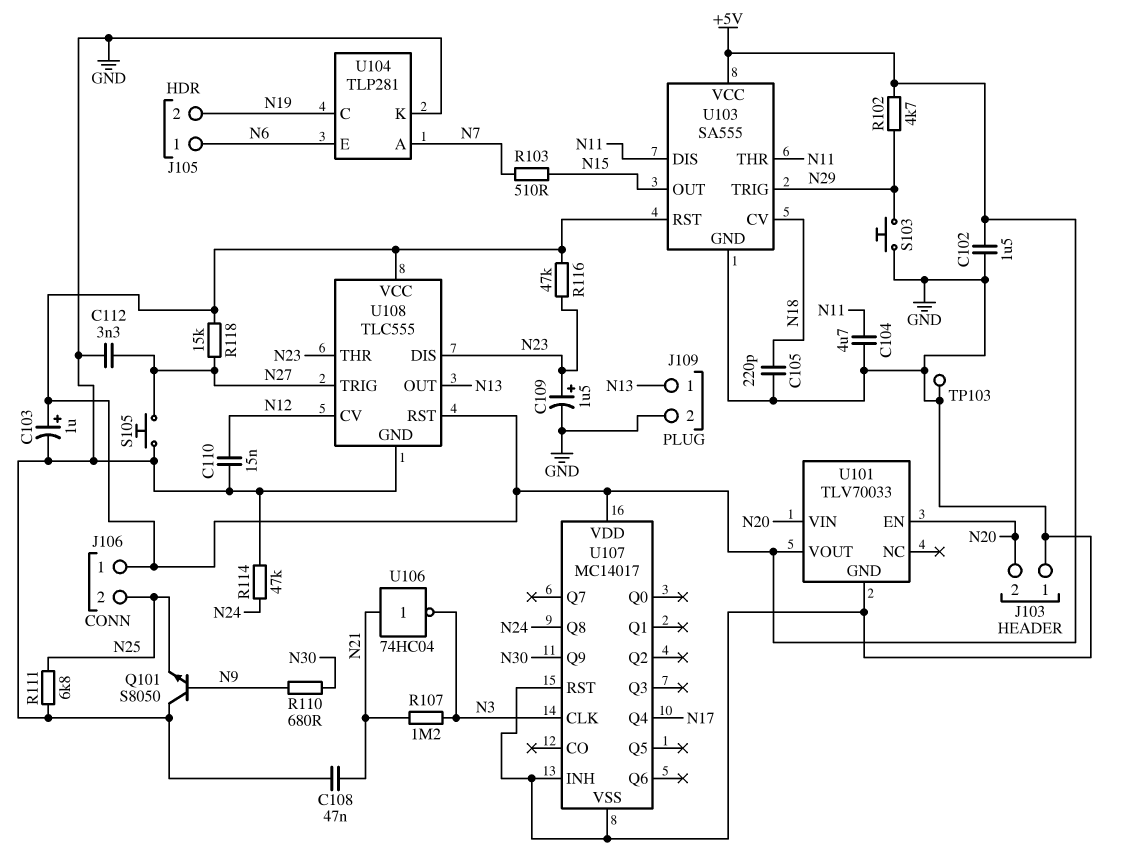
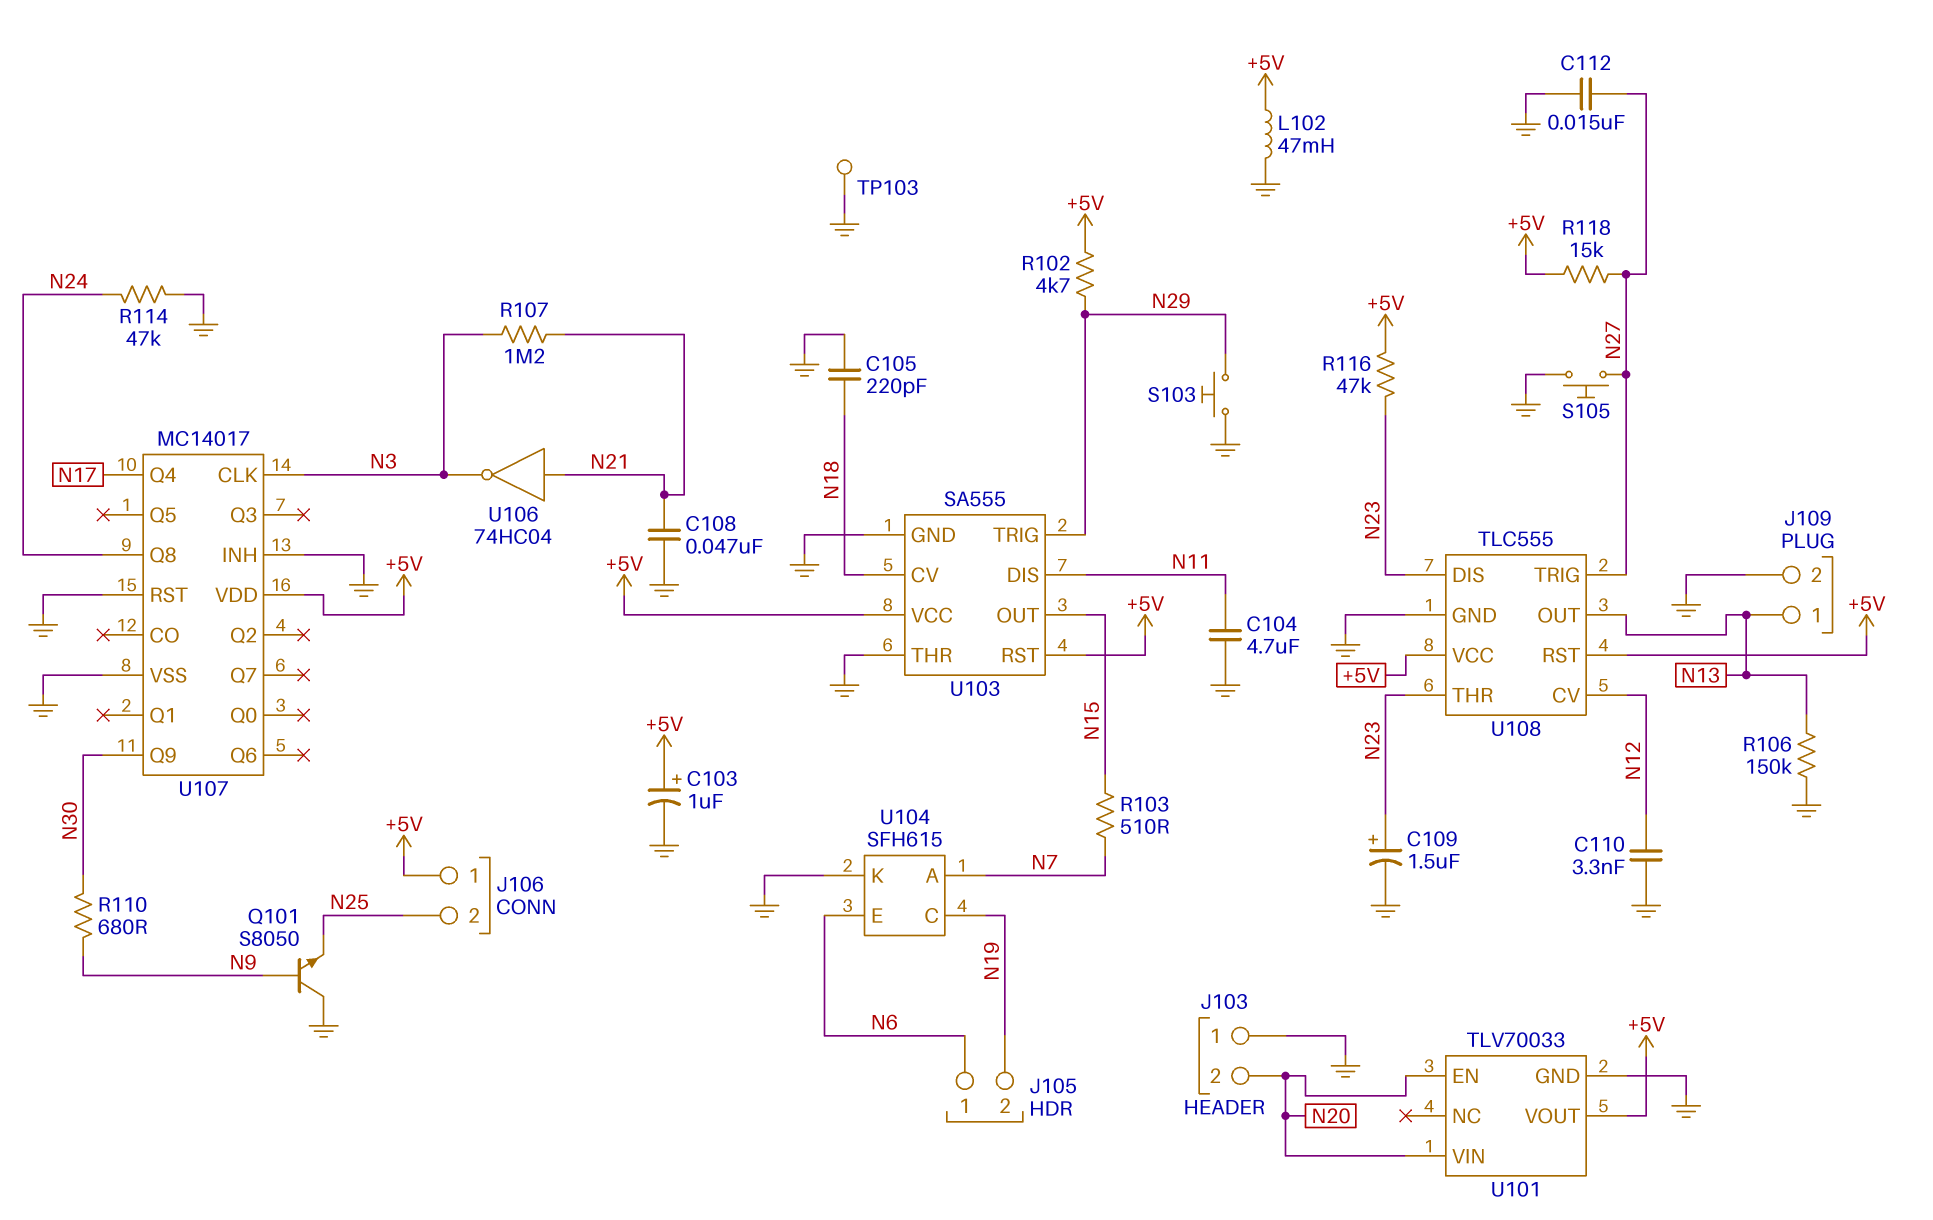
C102: 1.5uF (+5V, GND) -> none
C110: 15nF (GND, N12) -> 3.3nF (GND, N12)
C112: 3.3nF (GND, N27) -> 15nF (GND, N27)
L102: none -> 47mH (+5V, GND)
R106: none -> 150k (GND, N13)
R111: 6.8k (GND, N25) -> none
U103 pin THR: N11 -> GND
U104: TLP281 -> SFH615

